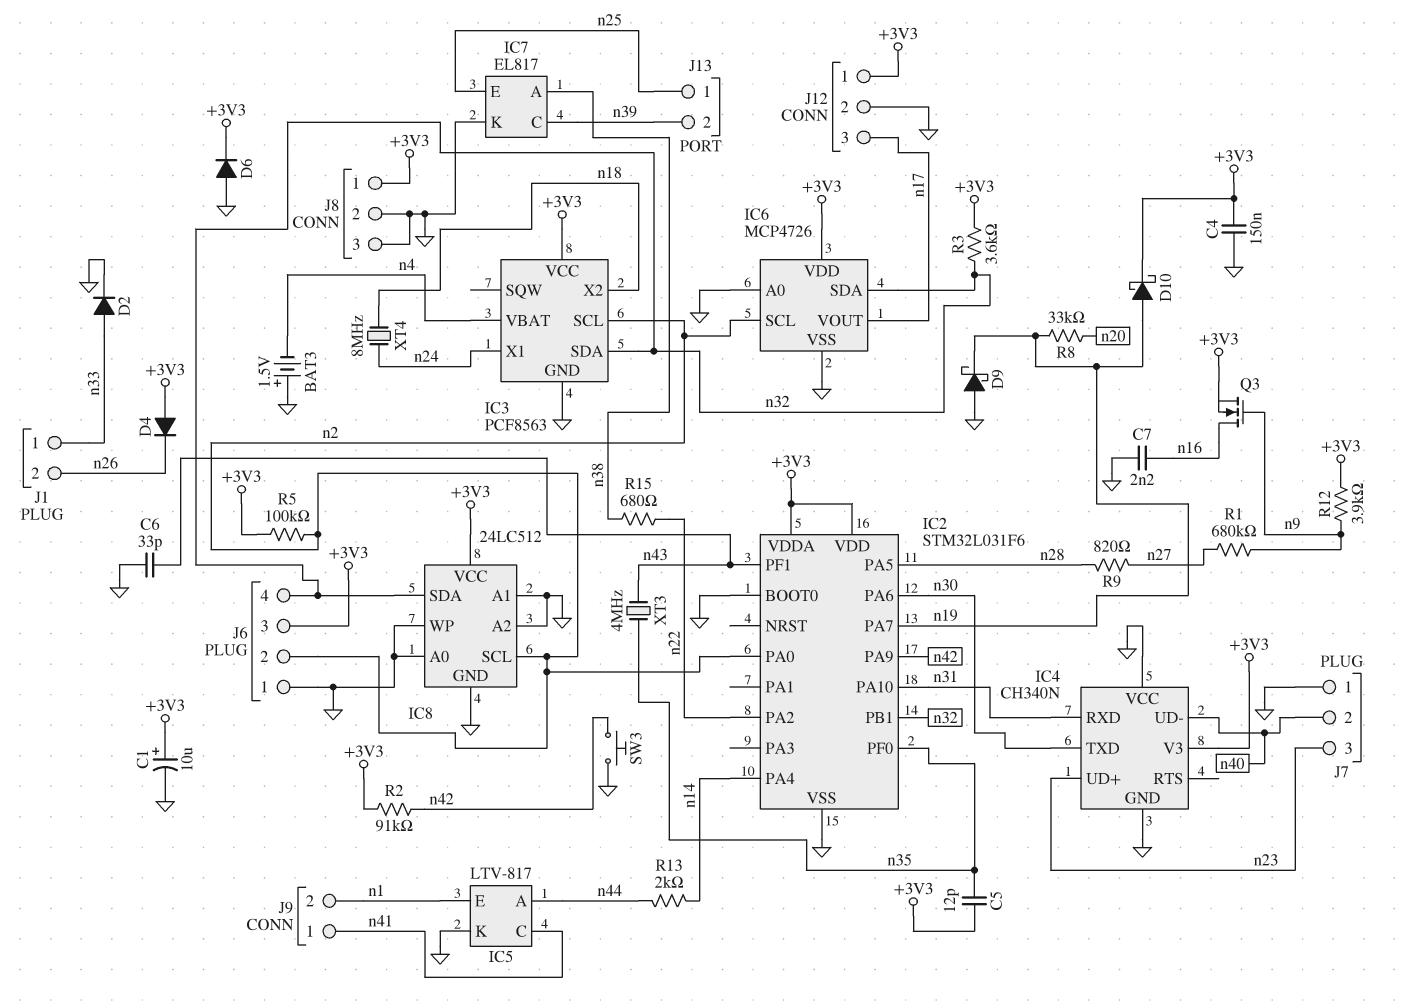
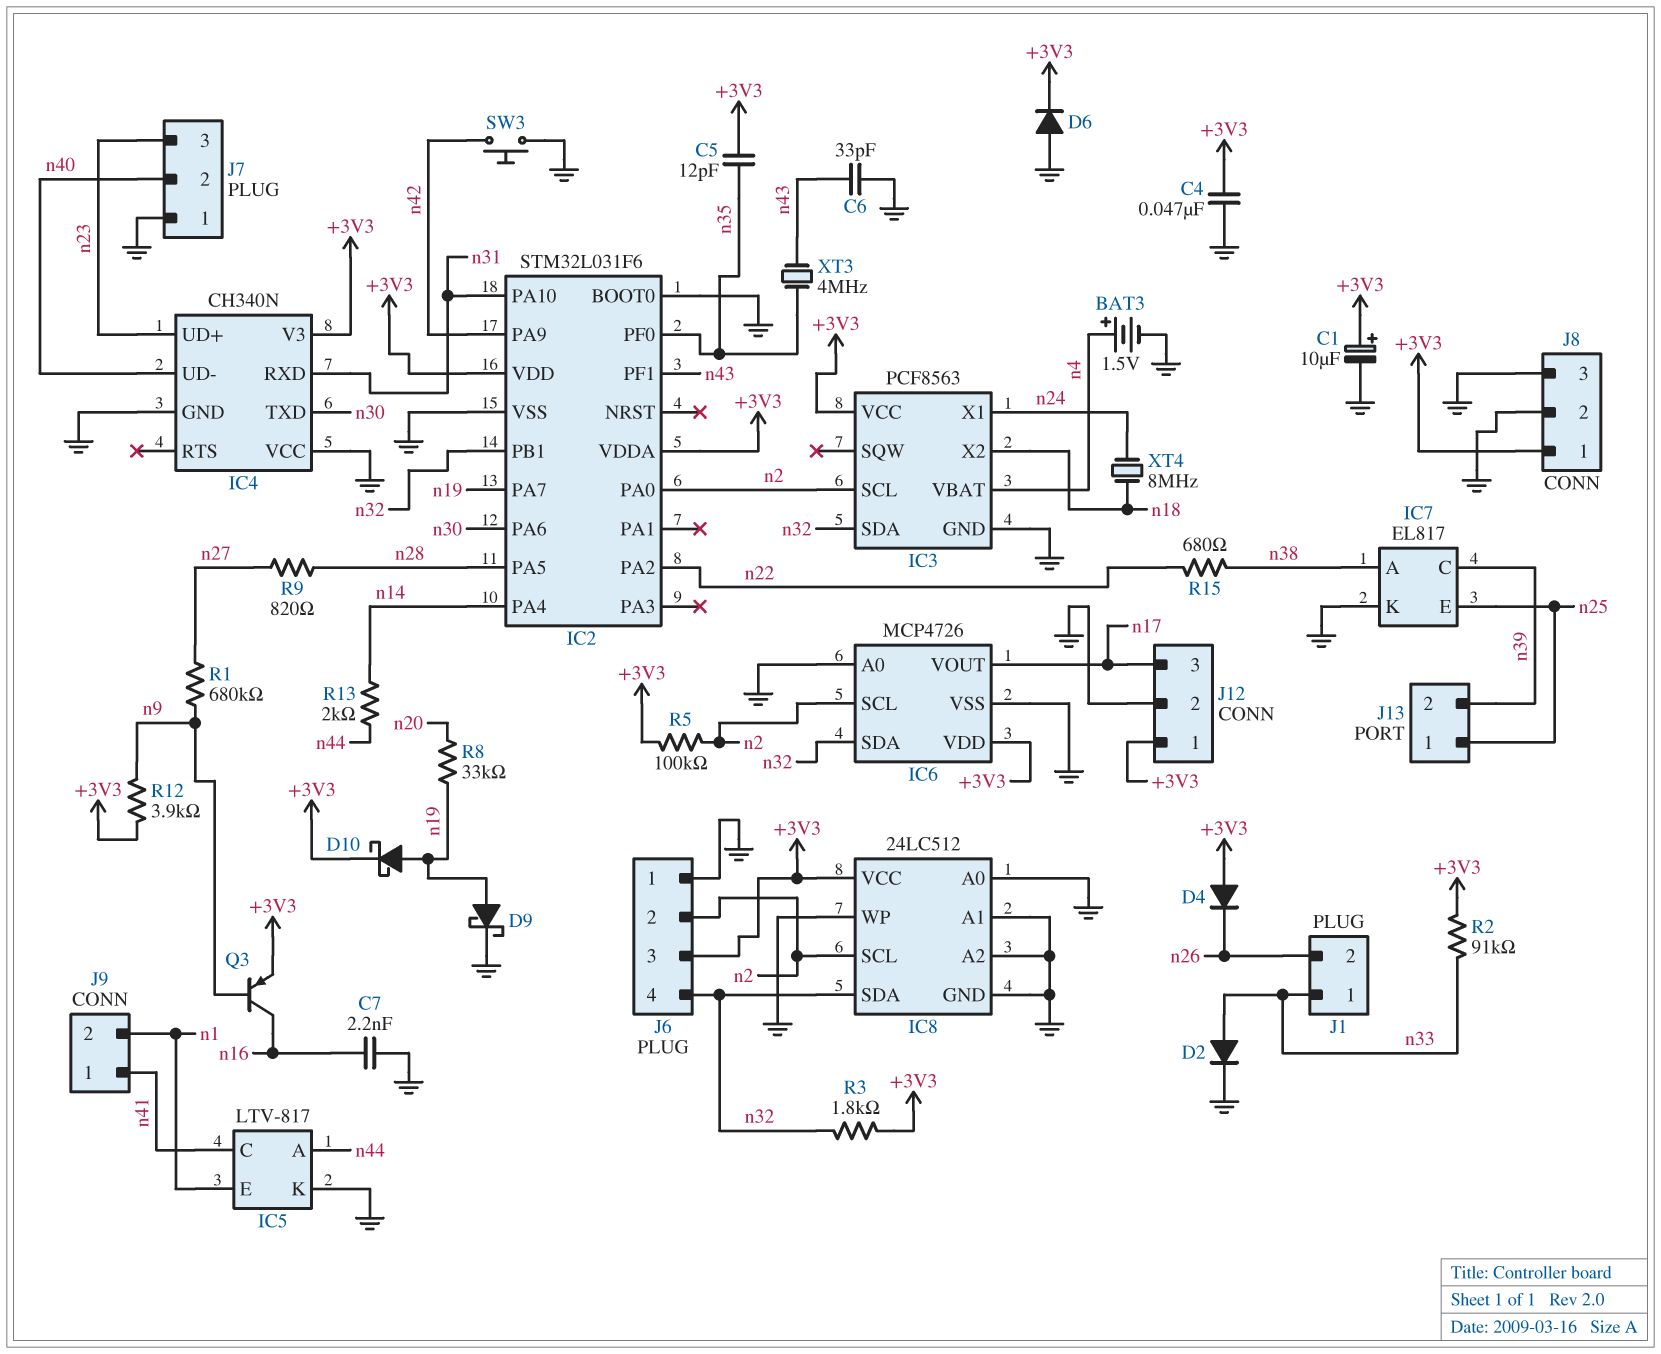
BAT3: 1.5V (plus GND, minus n4) -> 1.5V (plus n4, minus GND)
C4: 150nF (+3V3, GND) -> 47nF (+3V3, GND)
D9: schottky (A GND, K n19) -> schottky (A n19, K GND)
Q3: NMOS (G n9, D n16, S +3V3) -> PNP (B n9, C n16, E +3V3)
R2: 91k (+3V3, n42) -> 91k (+3V3, n33)
R3: 3.6k (+3V3, n32) -> 1.8k (+3V3, n32)

